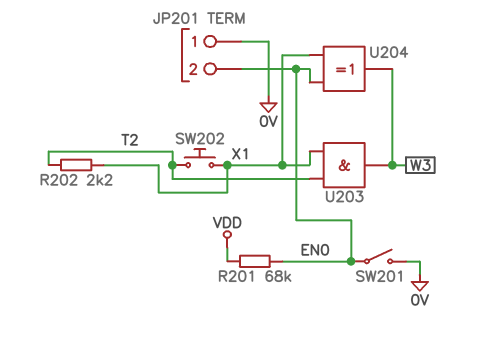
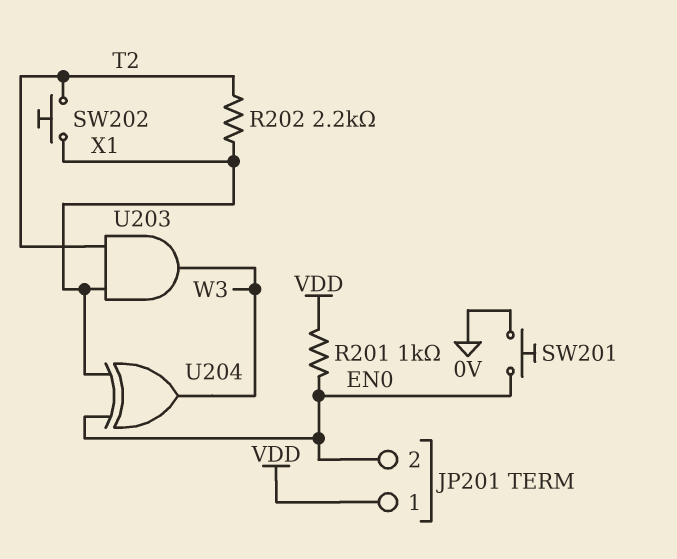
JP201 pin 1: 0V -> VDD
R201: 68k (EN0, VDD) -> 1k (EN0, VDD)
SW201: switch (0V, EN0) -> button (0V, EN0)

